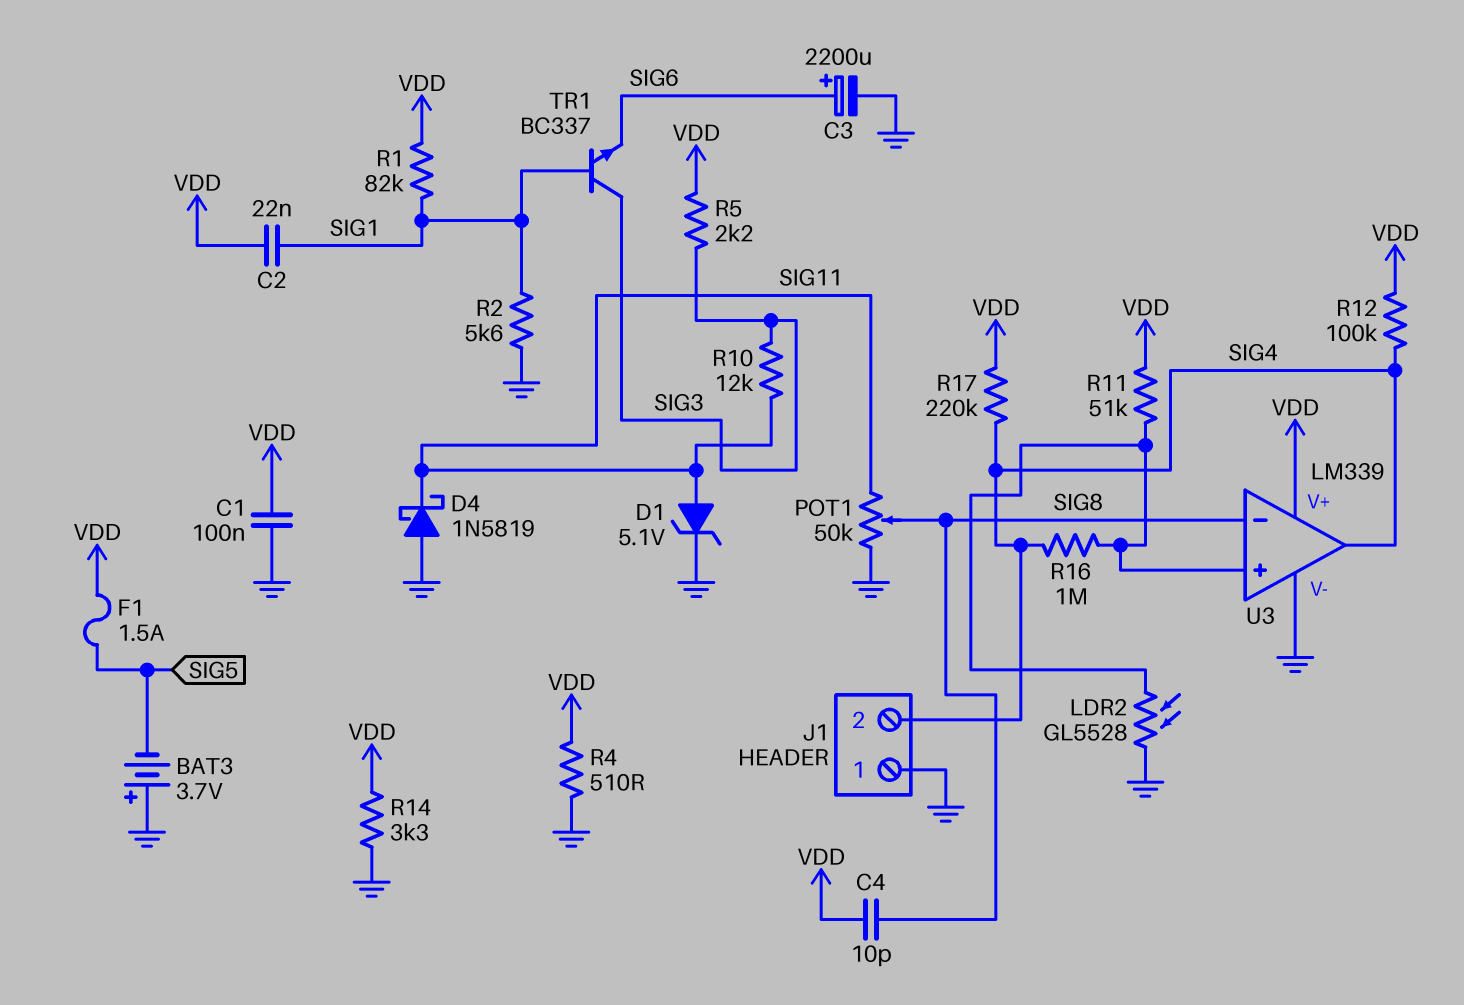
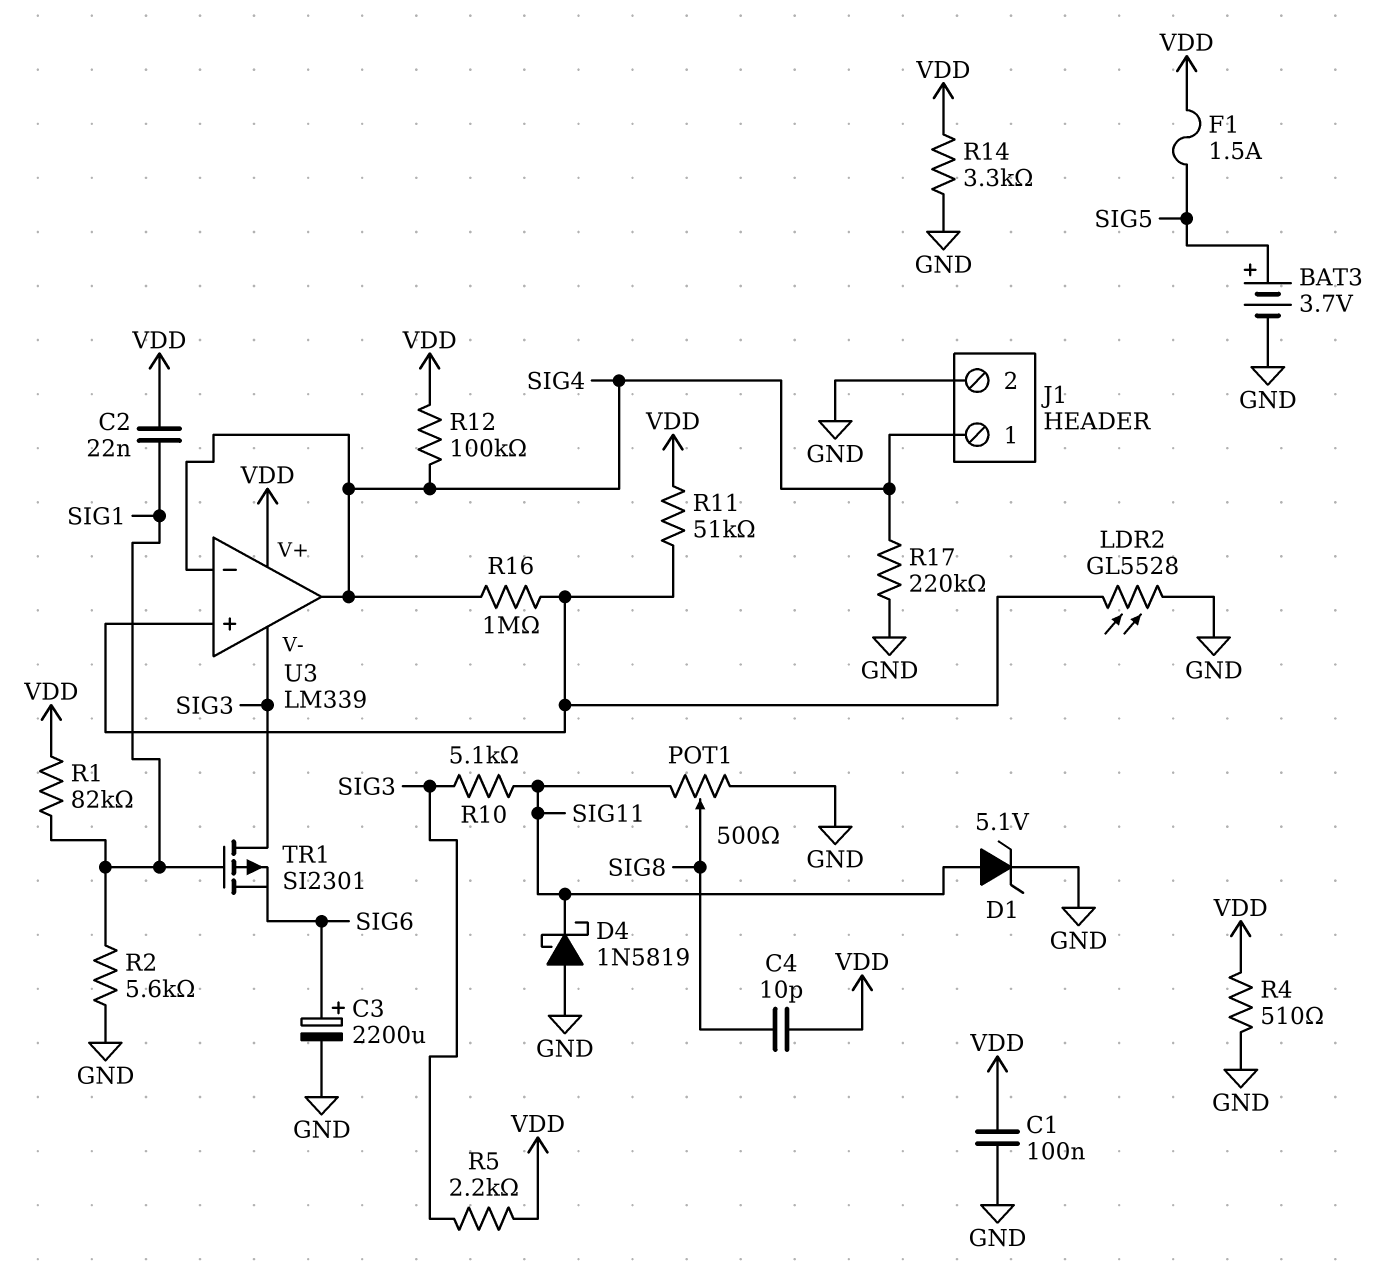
BAT3: 3.7V (plus GND, minus SIG5) -> 3.7V (plus SIG5, minus GND)
J1 pin 1: GND -> SIG4
J1 pin 2: SIG4 -> GND
POT1: 50k (GND, SIG11, wiper SIG8) -> 500 (GND, SIG11, wiper SIG8)
R10: 12k (SIG3, SIG11) -> 5.1k (SIG3, SIG11)
R17: 220k (SIG4, VDD) -> 220k (GND, SIG4)
TR1: NPN BC337 (B SIG1, C SIG3, E SIG6) -> PMOS SI2301 (G SIG1, D SIG3, S SIG6)
U3 pin V-: GND -> SIG3
U3 pin in-: SIG8 -> SIG4

